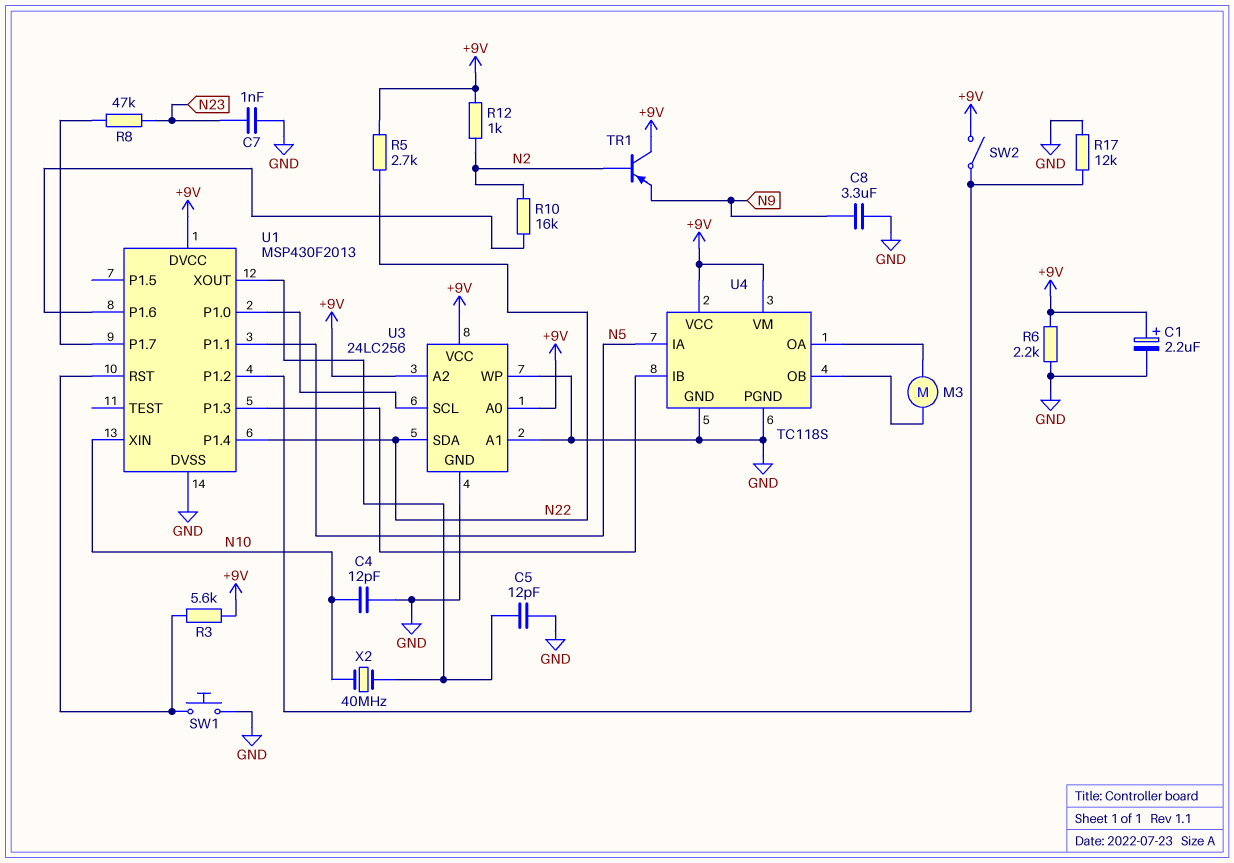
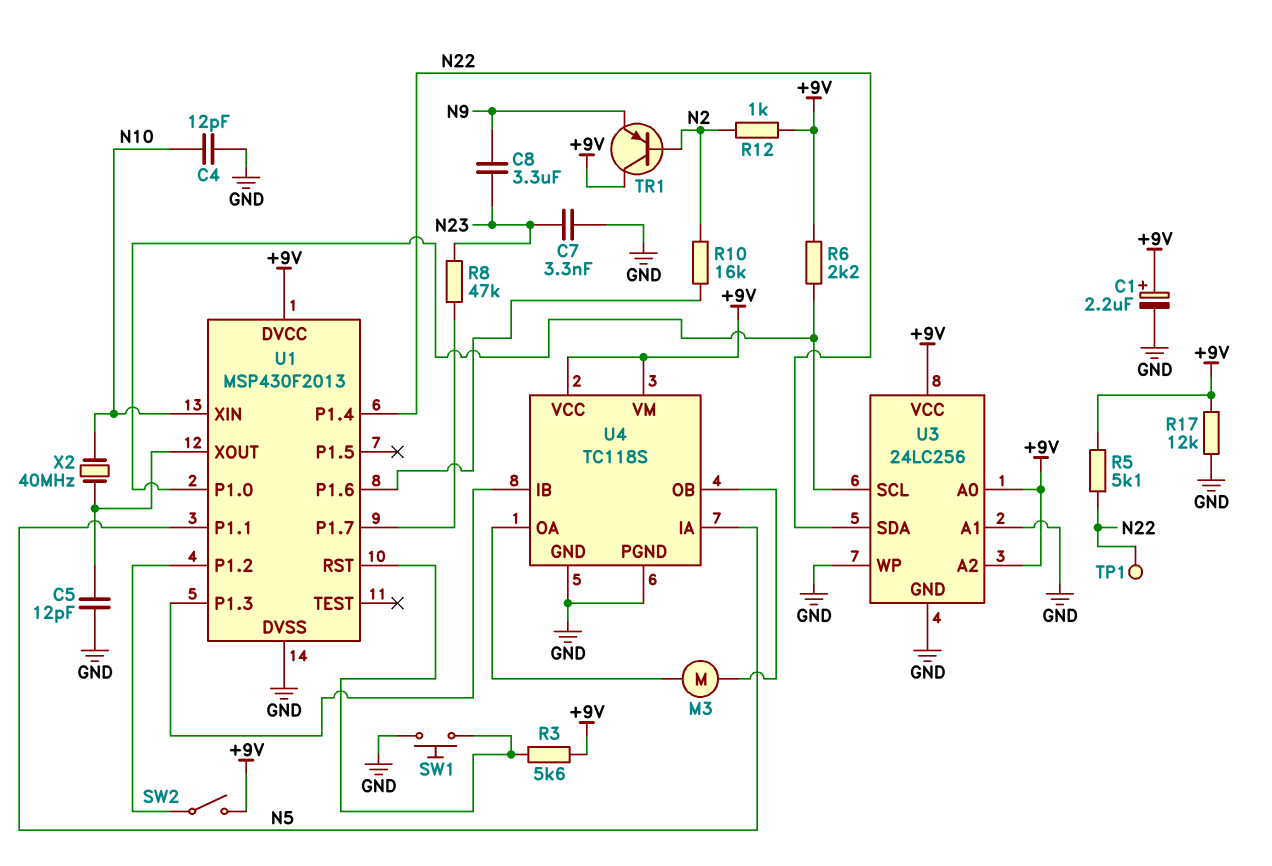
C7: 1nF (GND, N23) -> 3.3nF (GND, N23)
C8: 3.3uF (GND, N9) -> 3.3uF (N9, N23)
R5: 2.7k (+9V, N22) -> 5.1k (+9V, N22)
R6: 2.2k (+9V, GND) -> 2.2k (+9V, U1/P1.0)
R17: 12k (GND, U1/P1.2) -> 12k (+9V, GND)
TP1: none -> test point (N22)

